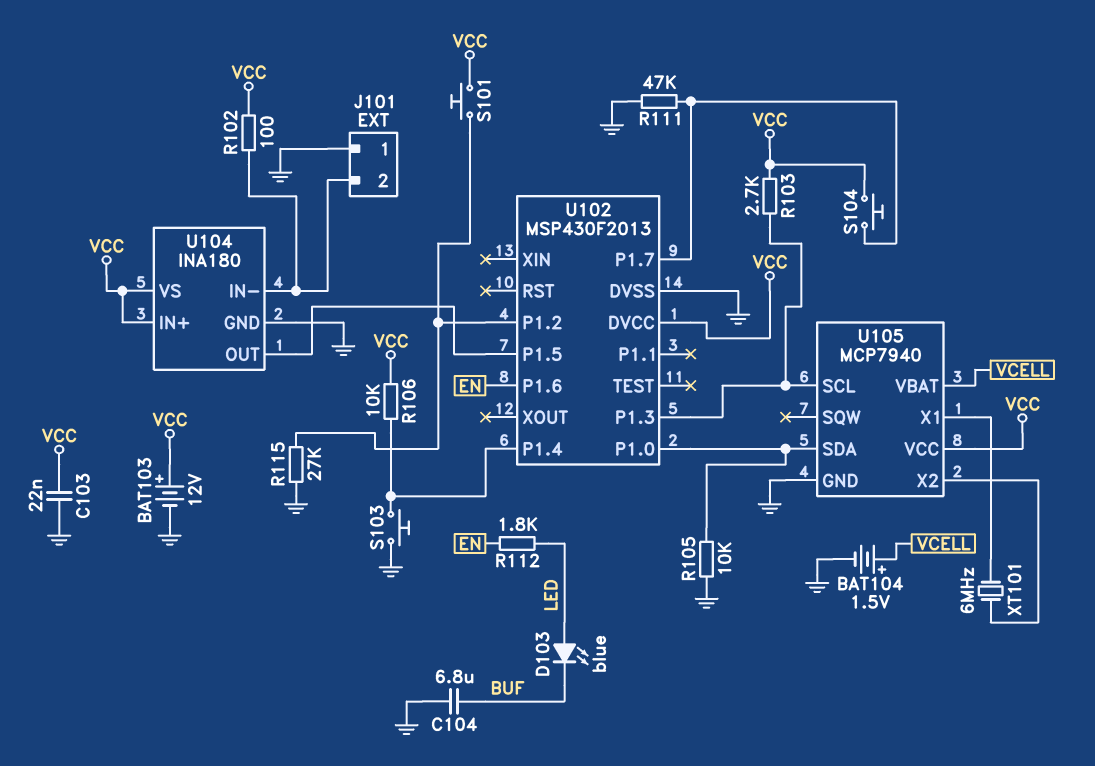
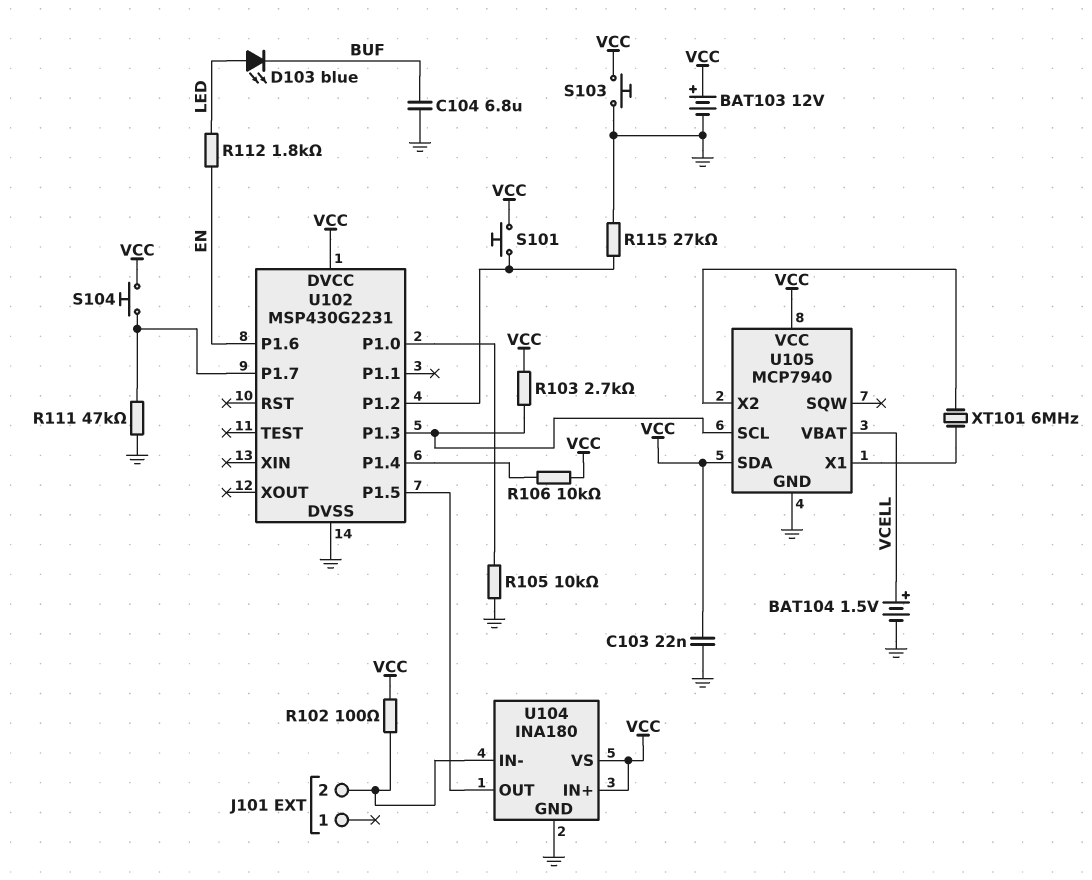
J101 pin 1: GND -> none
S103: button (GND, U102/P1.4) -> button (GND, VCC)
U102: MSP430F2013 -> MSP430G2231
U105 pin SDA: U102/P1.0 -> VCC

